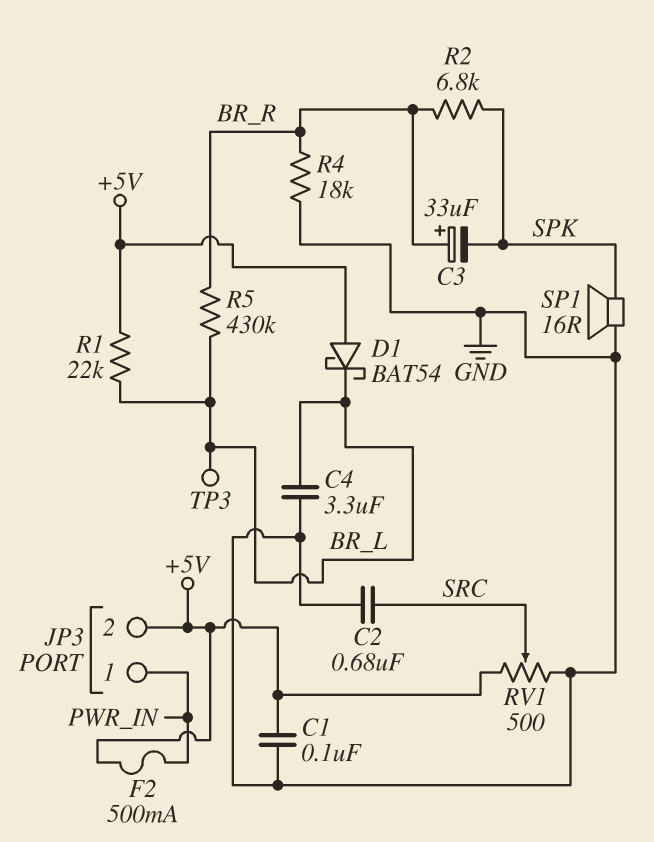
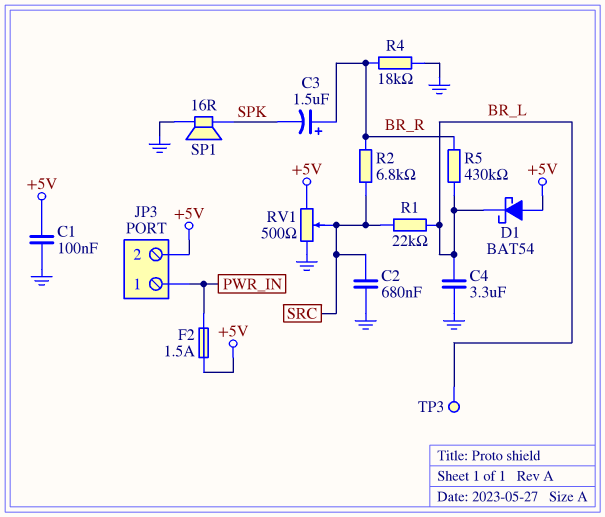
C3: 33uF (plus BR_R, minus SPK) -> 1.5uF (plus BR_R, minus SPK)
F2: 500mA (+5V, PWR_IN) -> 1.5A (+5V, PWR_IN)
R1: 22k (+5V, BR_L) -> 22k (BR_L, SRC)
R2: 6.8k (BR_R, SPK) -> 6.8k (BR_R, SRC)

